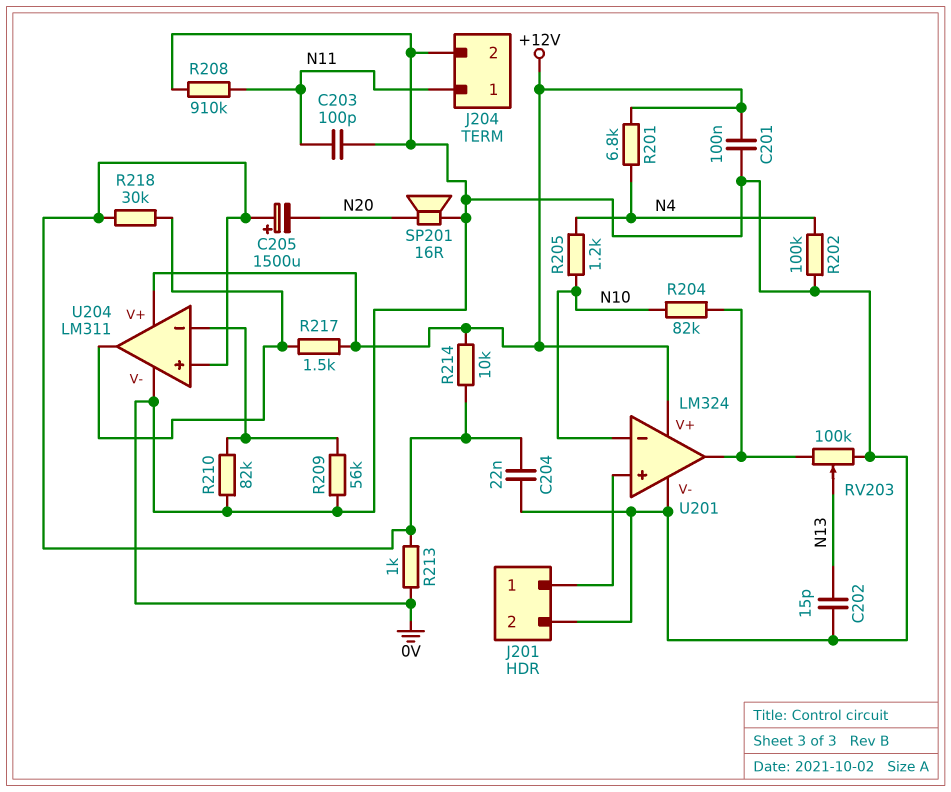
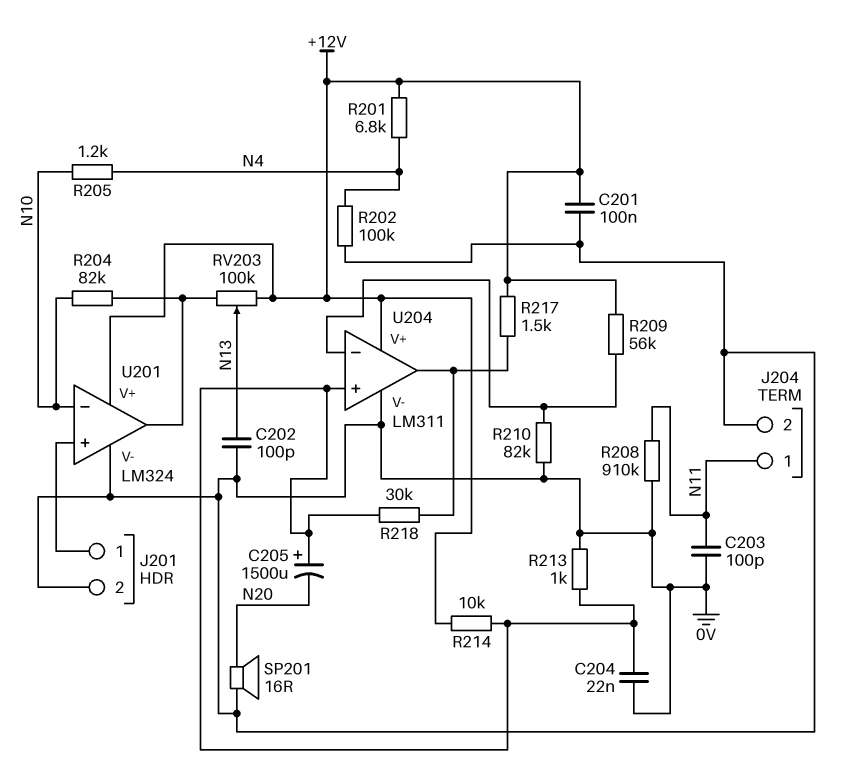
C202: 15pF (0V, N13) -> 100pF (0V, N13)
R209: 56k (0V, U204/in-) -> 56k (+12V, U204/in-)
RV203: 100k (0V, U201/out, wiper N13) -> 100k (+12V, U201/out, wiper N13)

